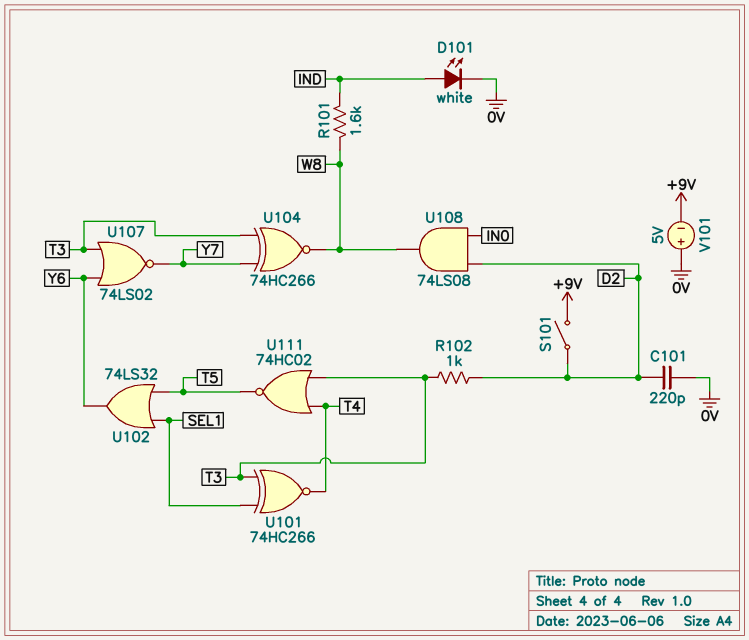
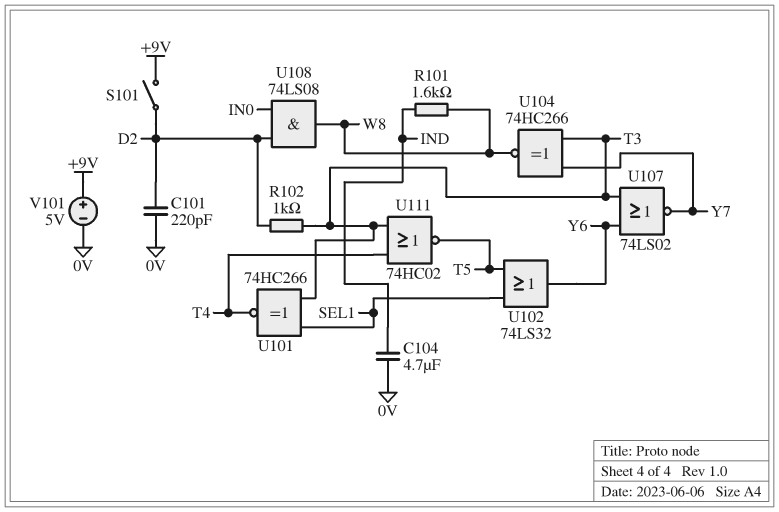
C104: none -> 4.7uF (0V, IND)
D101: LED white (A IND, K 0V) -> none
V101: 5V (plus 0V, minus +9V) -> 5V (plus +9V, minus 0V)

